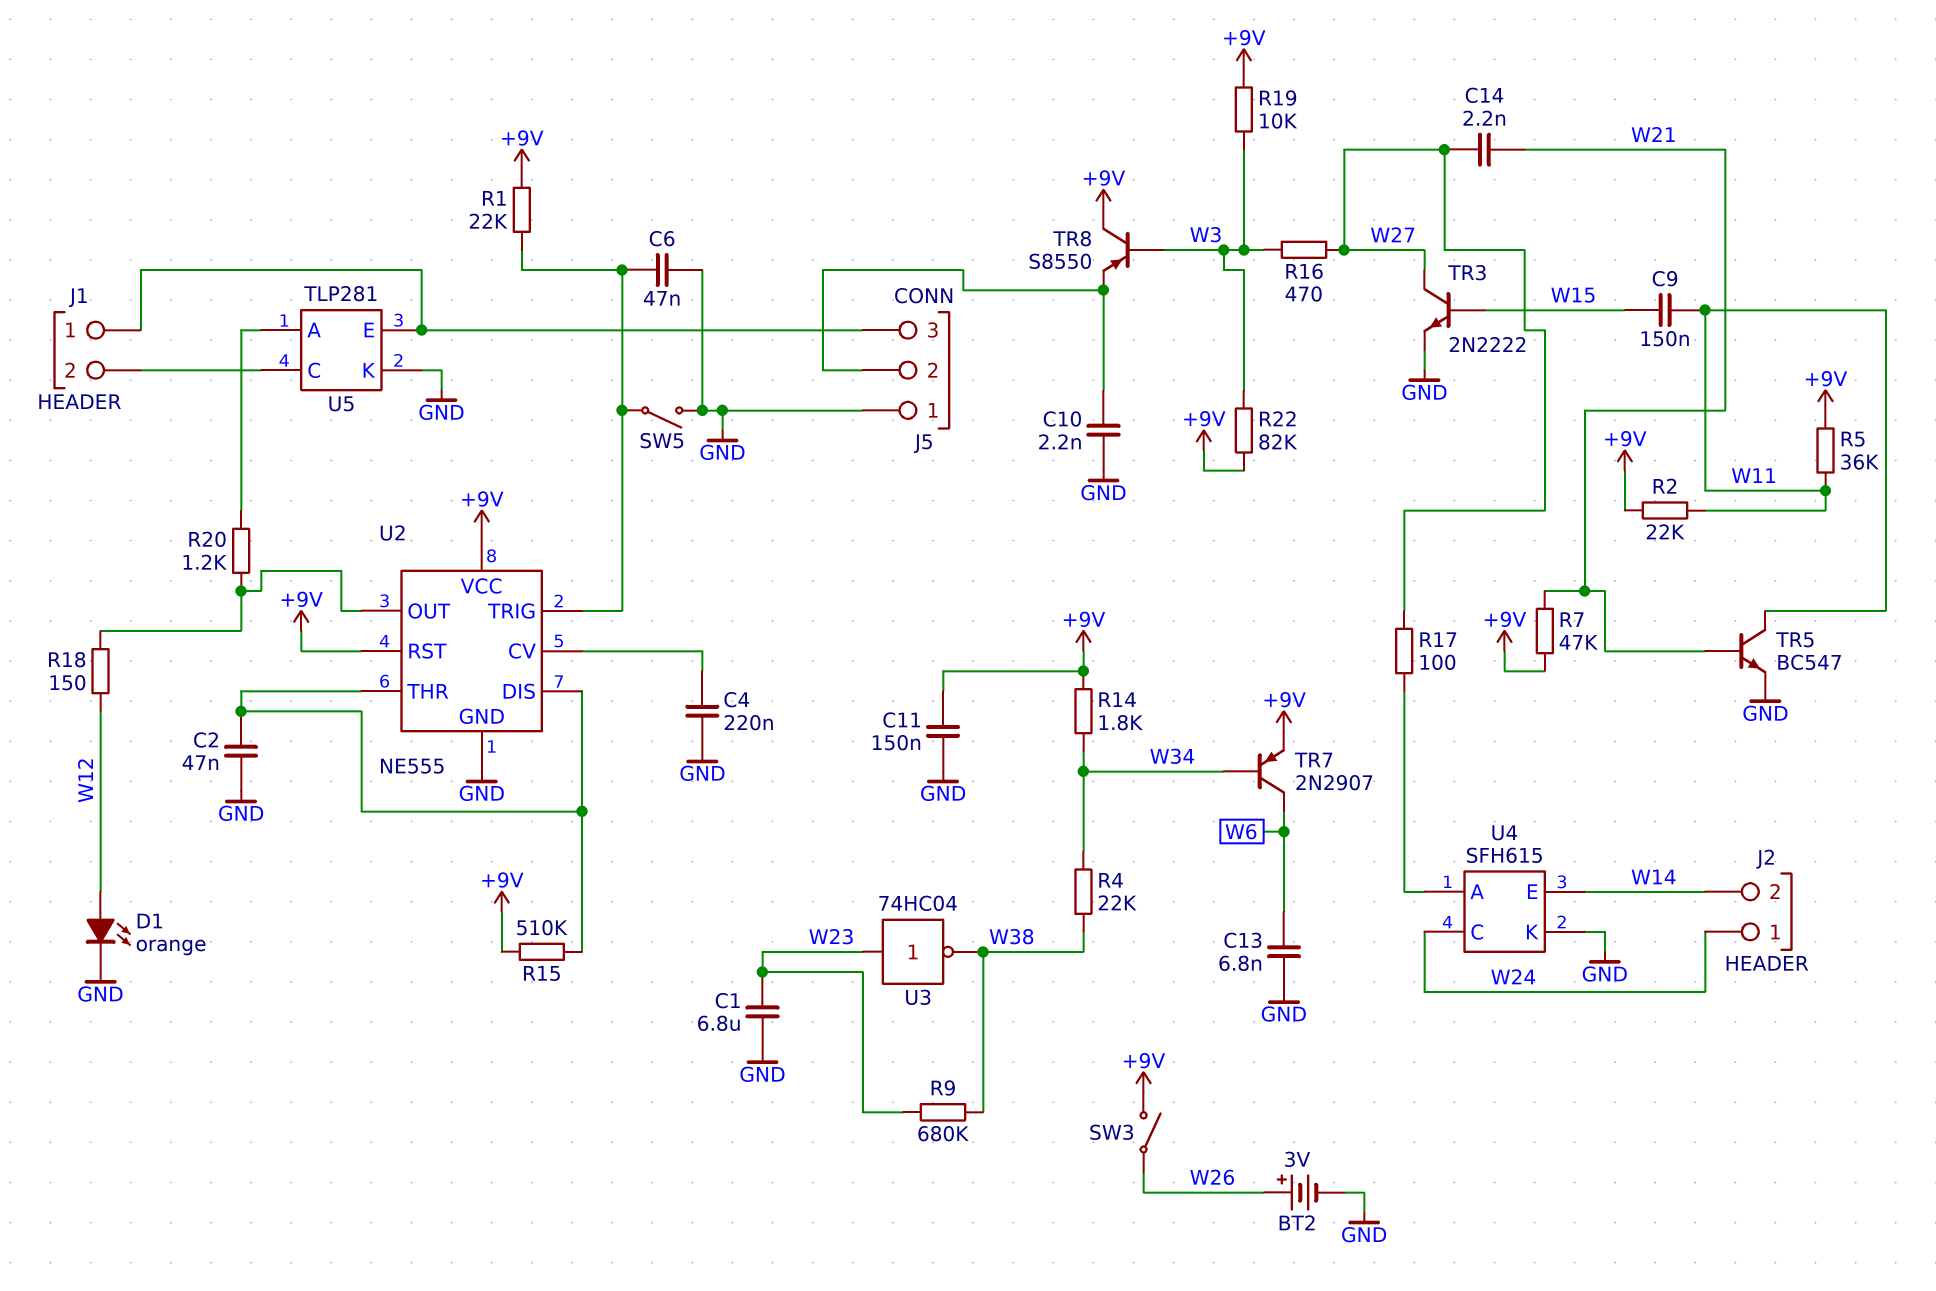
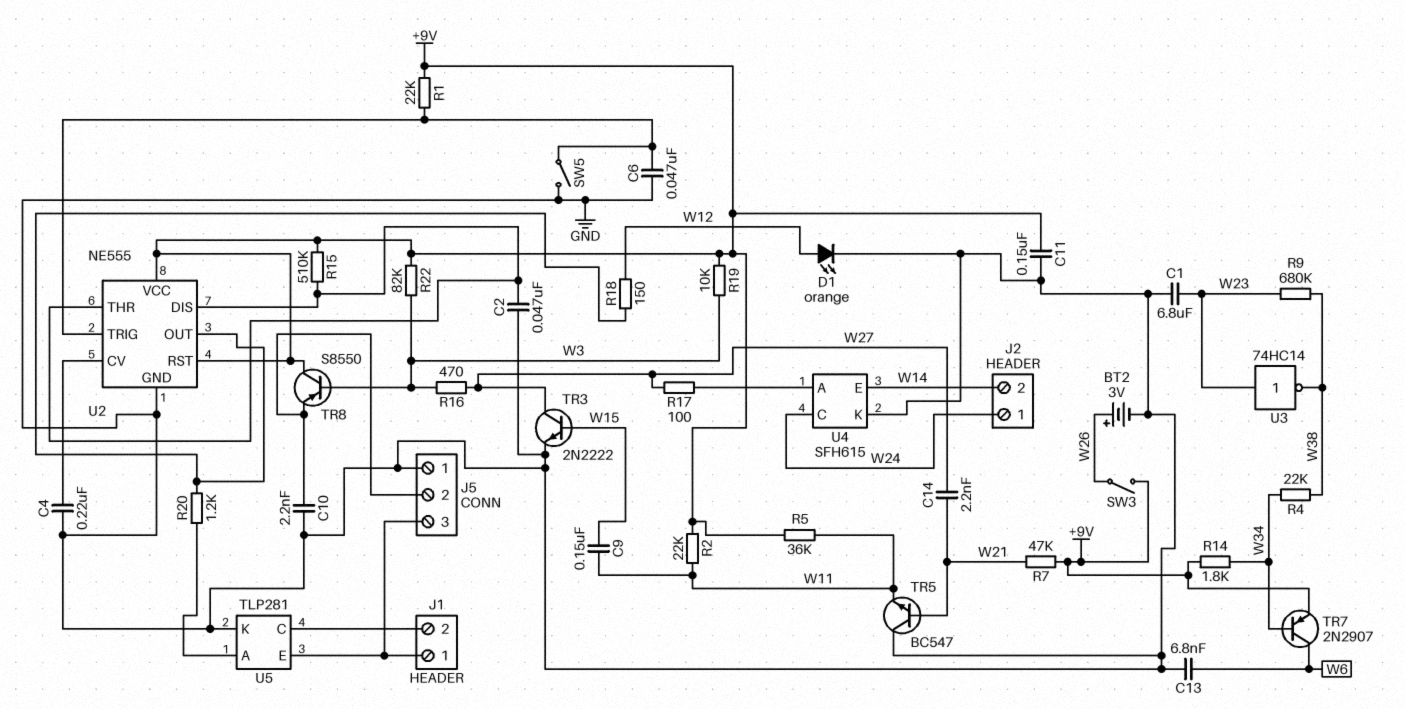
TR5: NPN BC547 (B W21, C W11, E GND) -> NPN BC547 (B W21, C GND, E W11)
U3: NOT 74HC04 (in W23, out W38) -> NOT 74HC14 (in W23, out W38)

